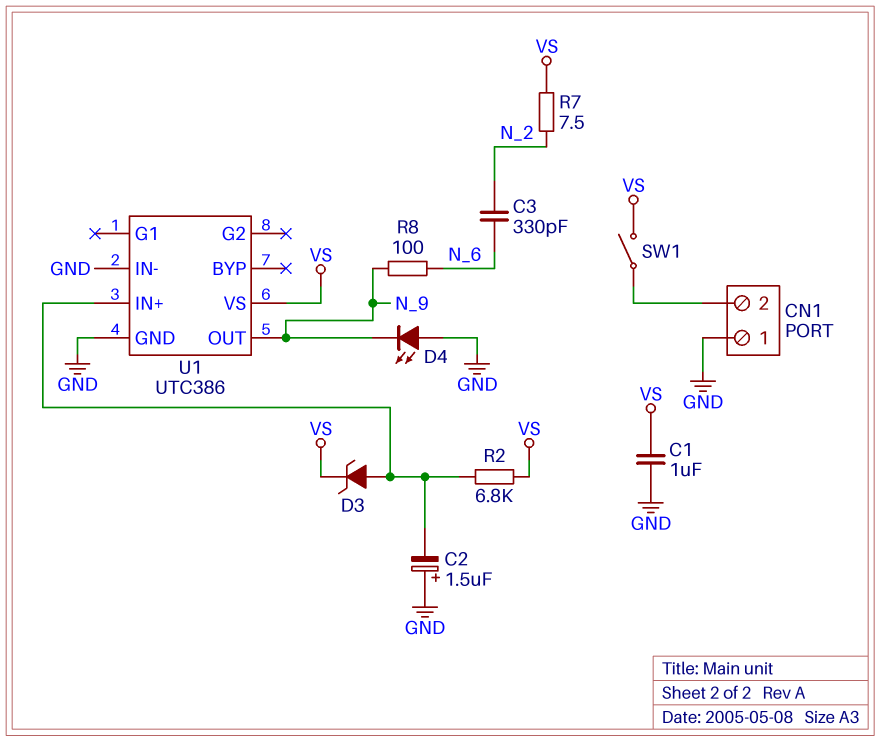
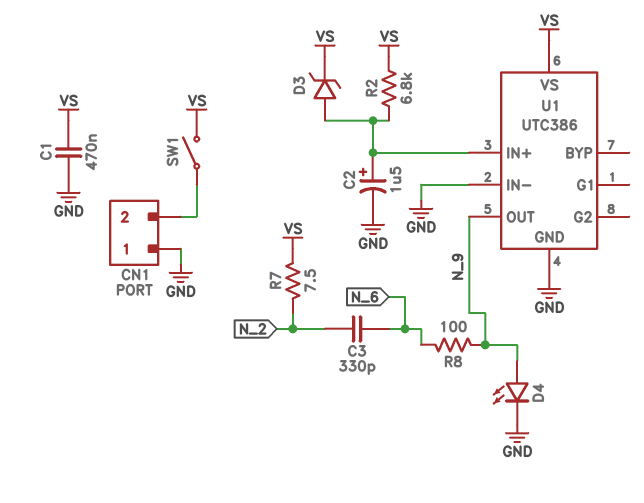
C1: 1uF (GND, VS) -> 470nF (GND, VS)
C2: 1.5uF (plus GND, minus U1/IN+) -> 1.5uF (plus U1/IN+, minus GND)
D4: LED (A GND, K N_9) -> LED (A N_9, K GND)

